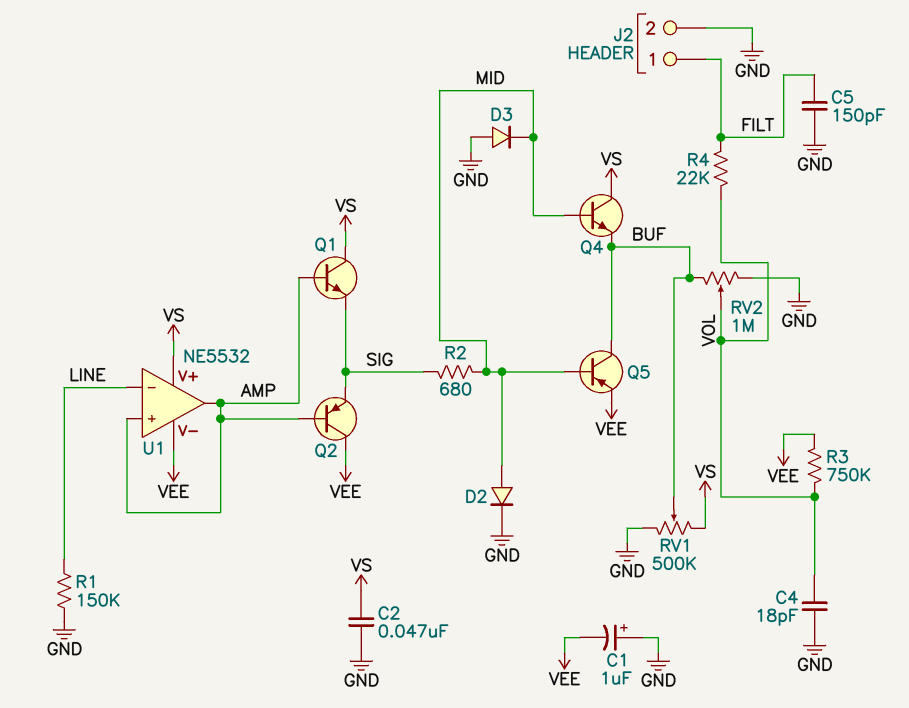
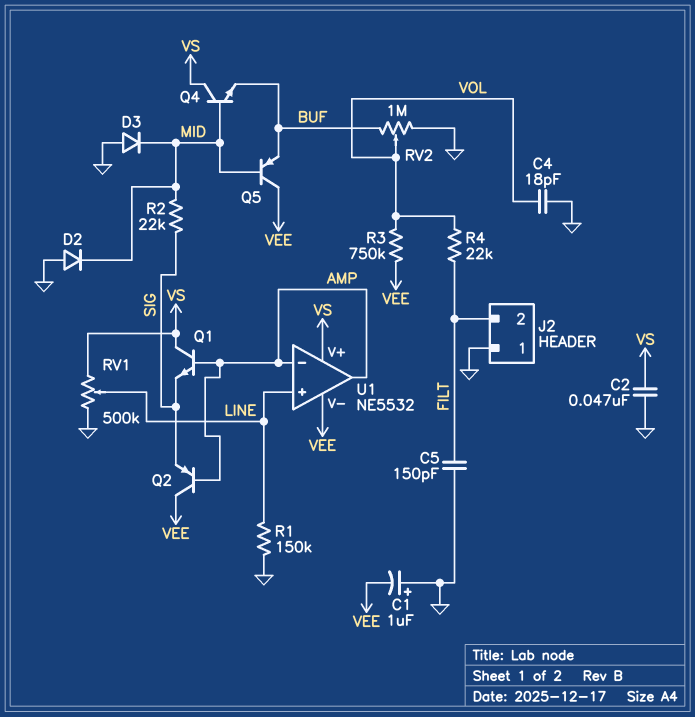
D2: diode (A MID, K GND) -> diode (A GND, K MID)
J2 pin 1: FILT -> GND
J2 pin 2: GND -> FILT
Q5: PNP (B MID, C BUF, E VEE) -> PNP (B MID, C VEE, E BUF)
R2: 680 (MID, SIG) -> 22k (MID, SIG)
RV1: 500k (GND, VS, wiper BUF) -> 500k (GND, VS, wiper LINE)
U1 pin in+: AMP -> LINE
U1 pin in-: LINE -> AMP

